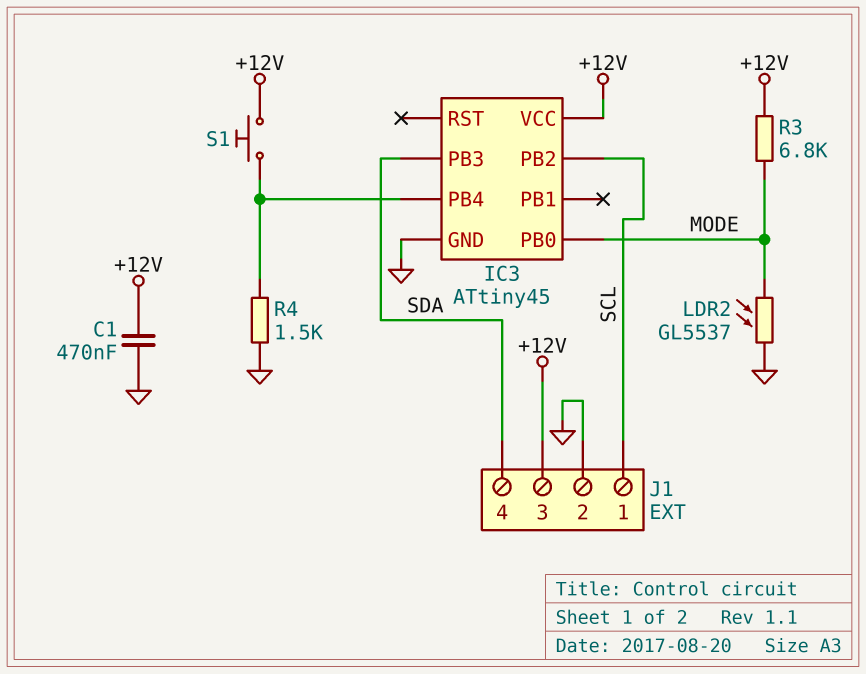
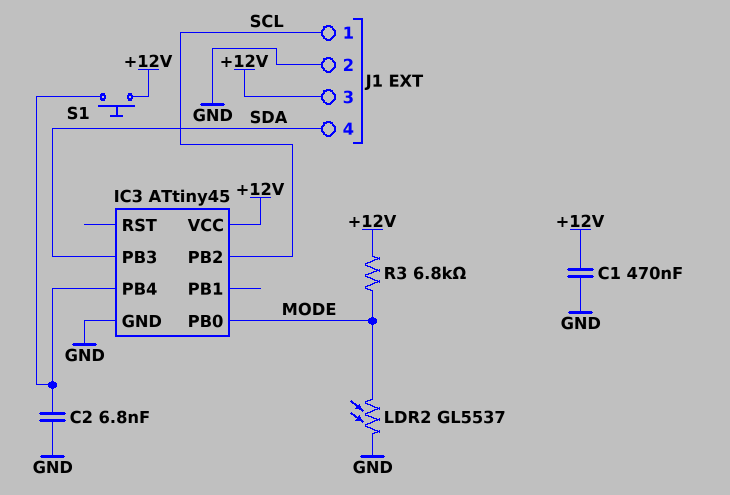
C2: none -> 6.8nF (GND, IC3/PB4)
R4: 1.5k (GND, IC3/PB4) -> none

